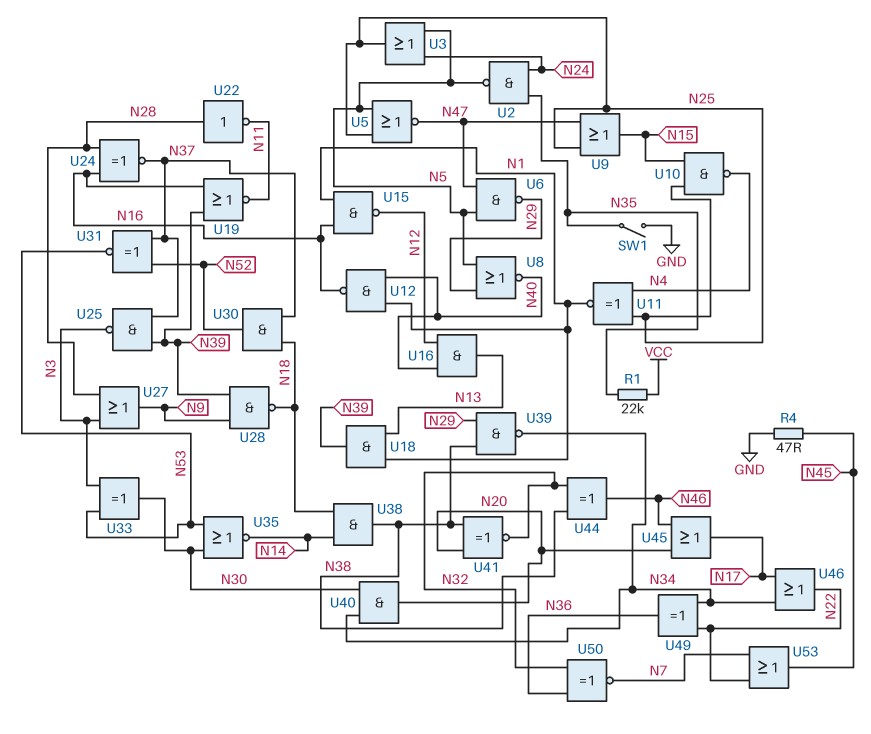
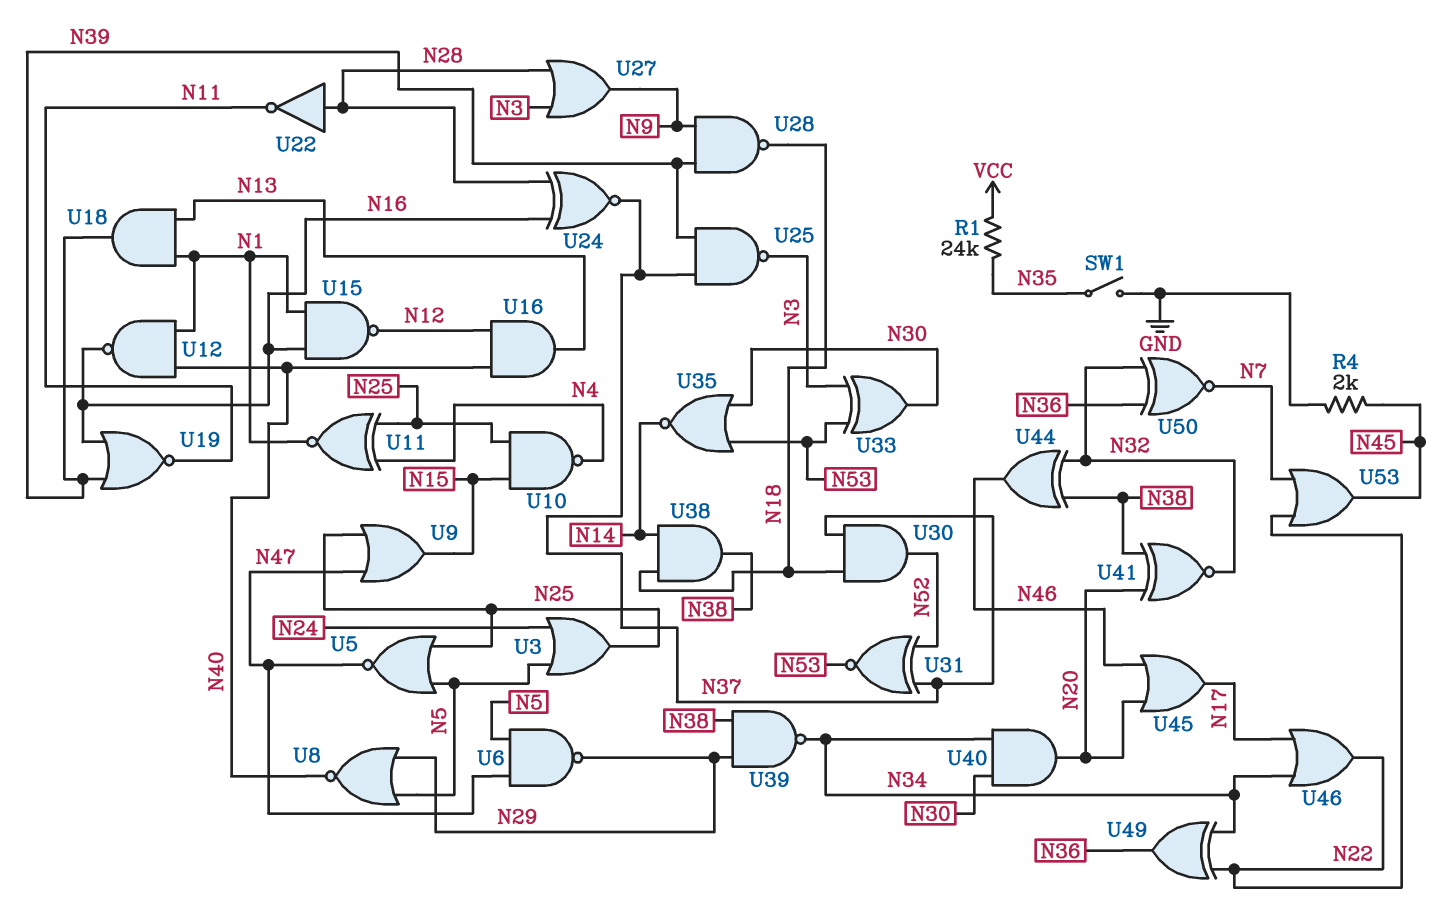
R1: 22k (N35, VCC) -> 24k (N35, VCC)
R4: 47 (GND, N45) -> 2k (GND, N45)
U2: NAND (in N24, in N35, out N5) -> none

